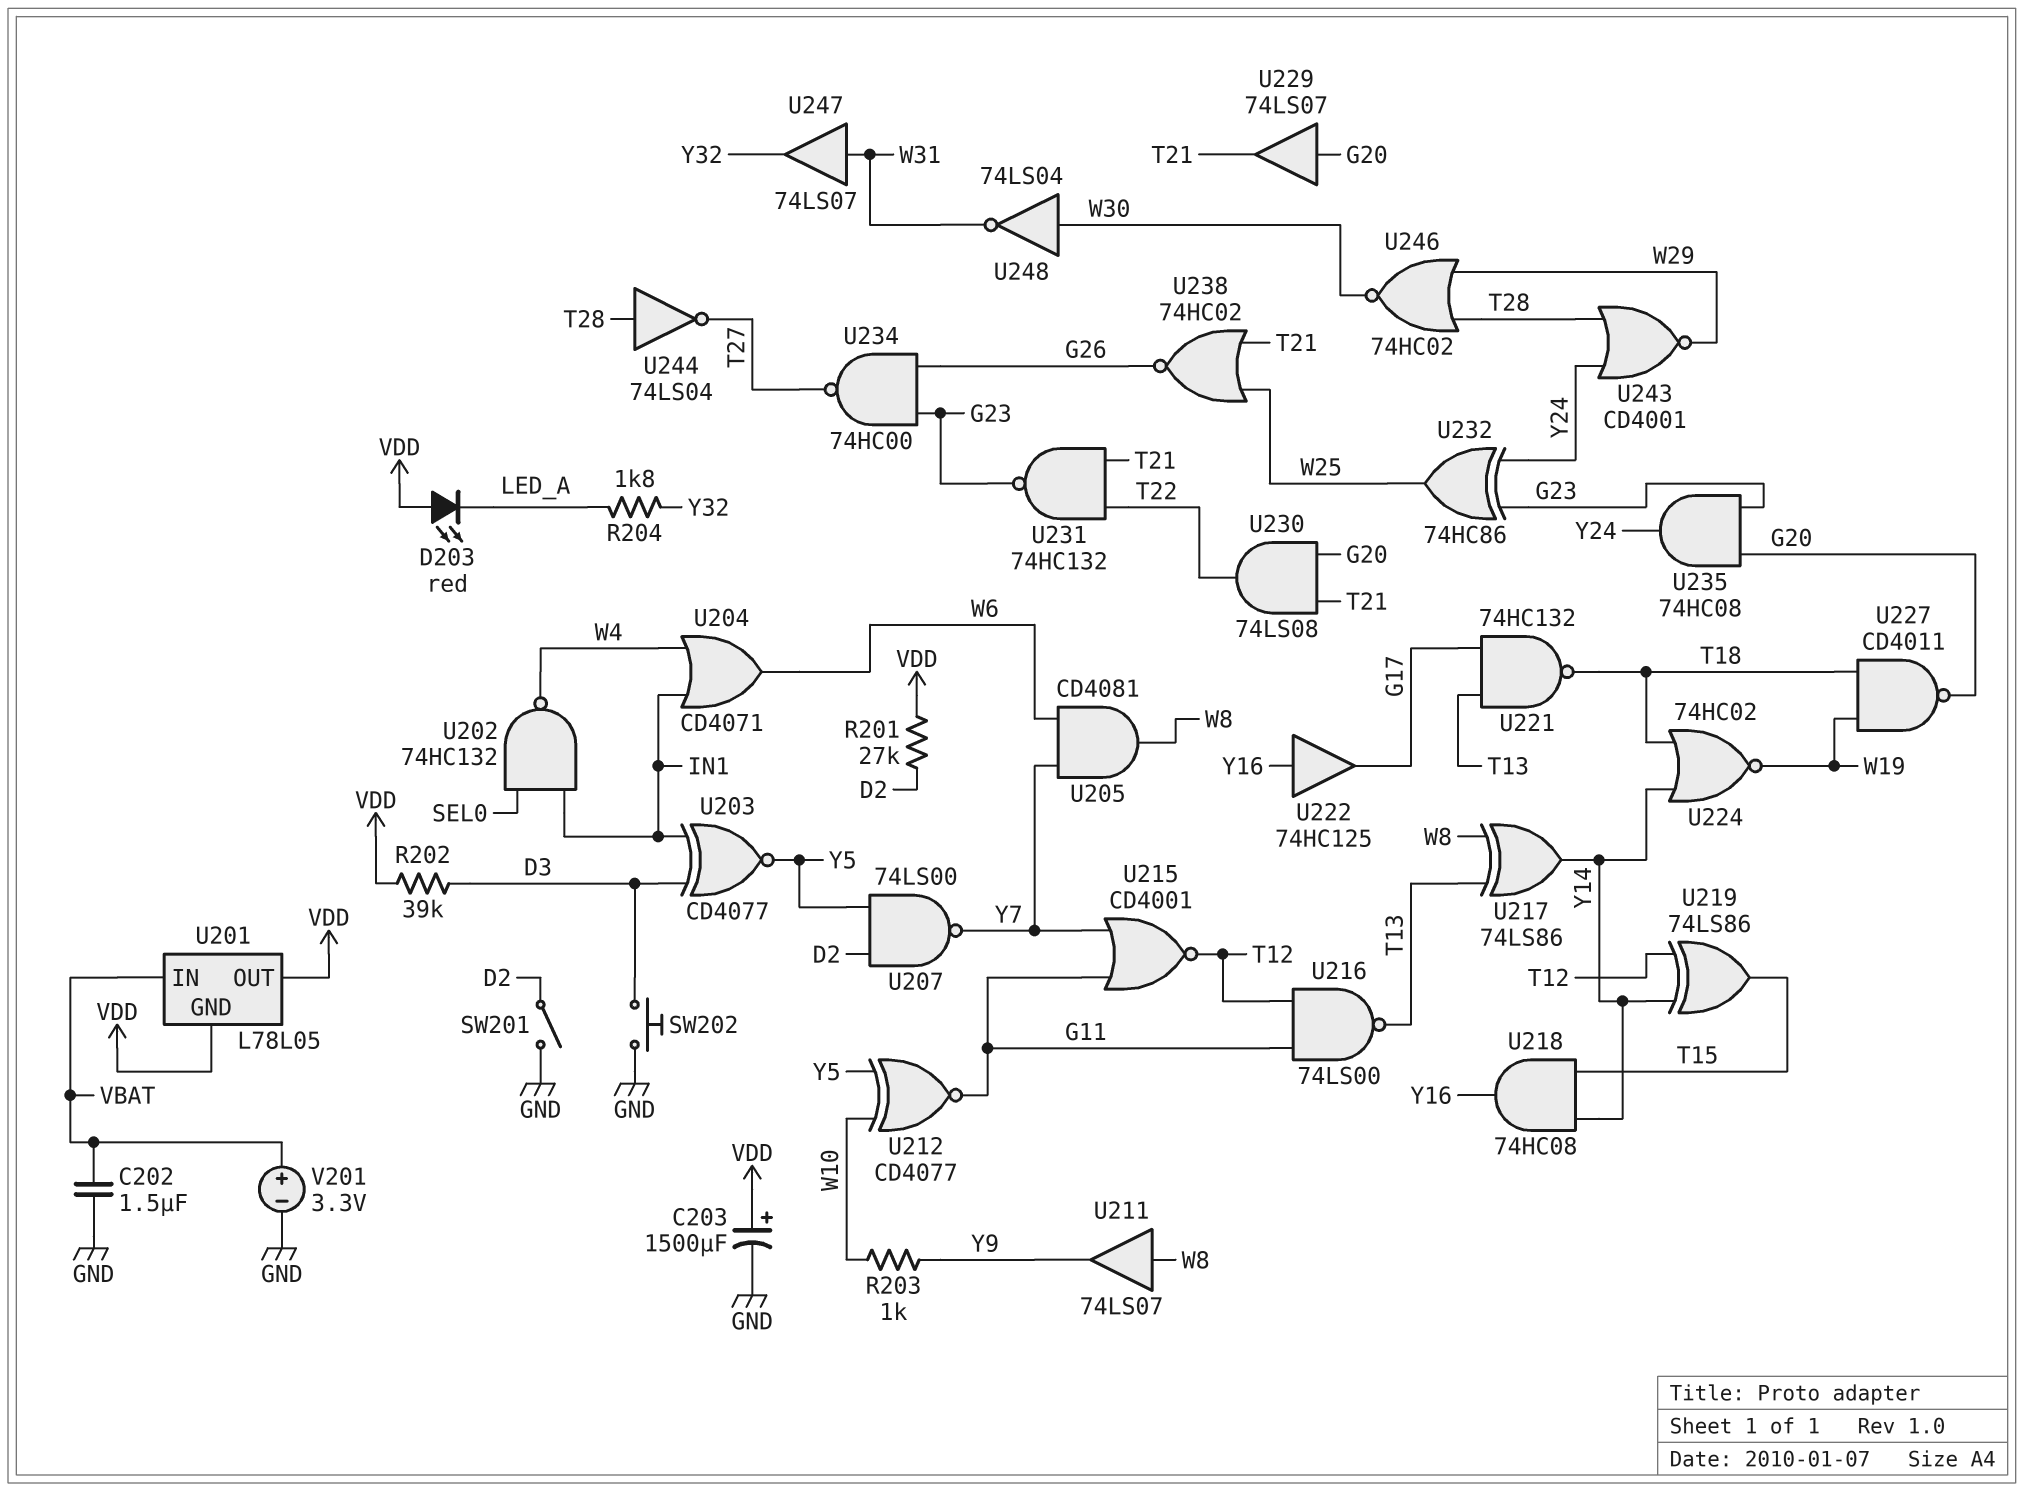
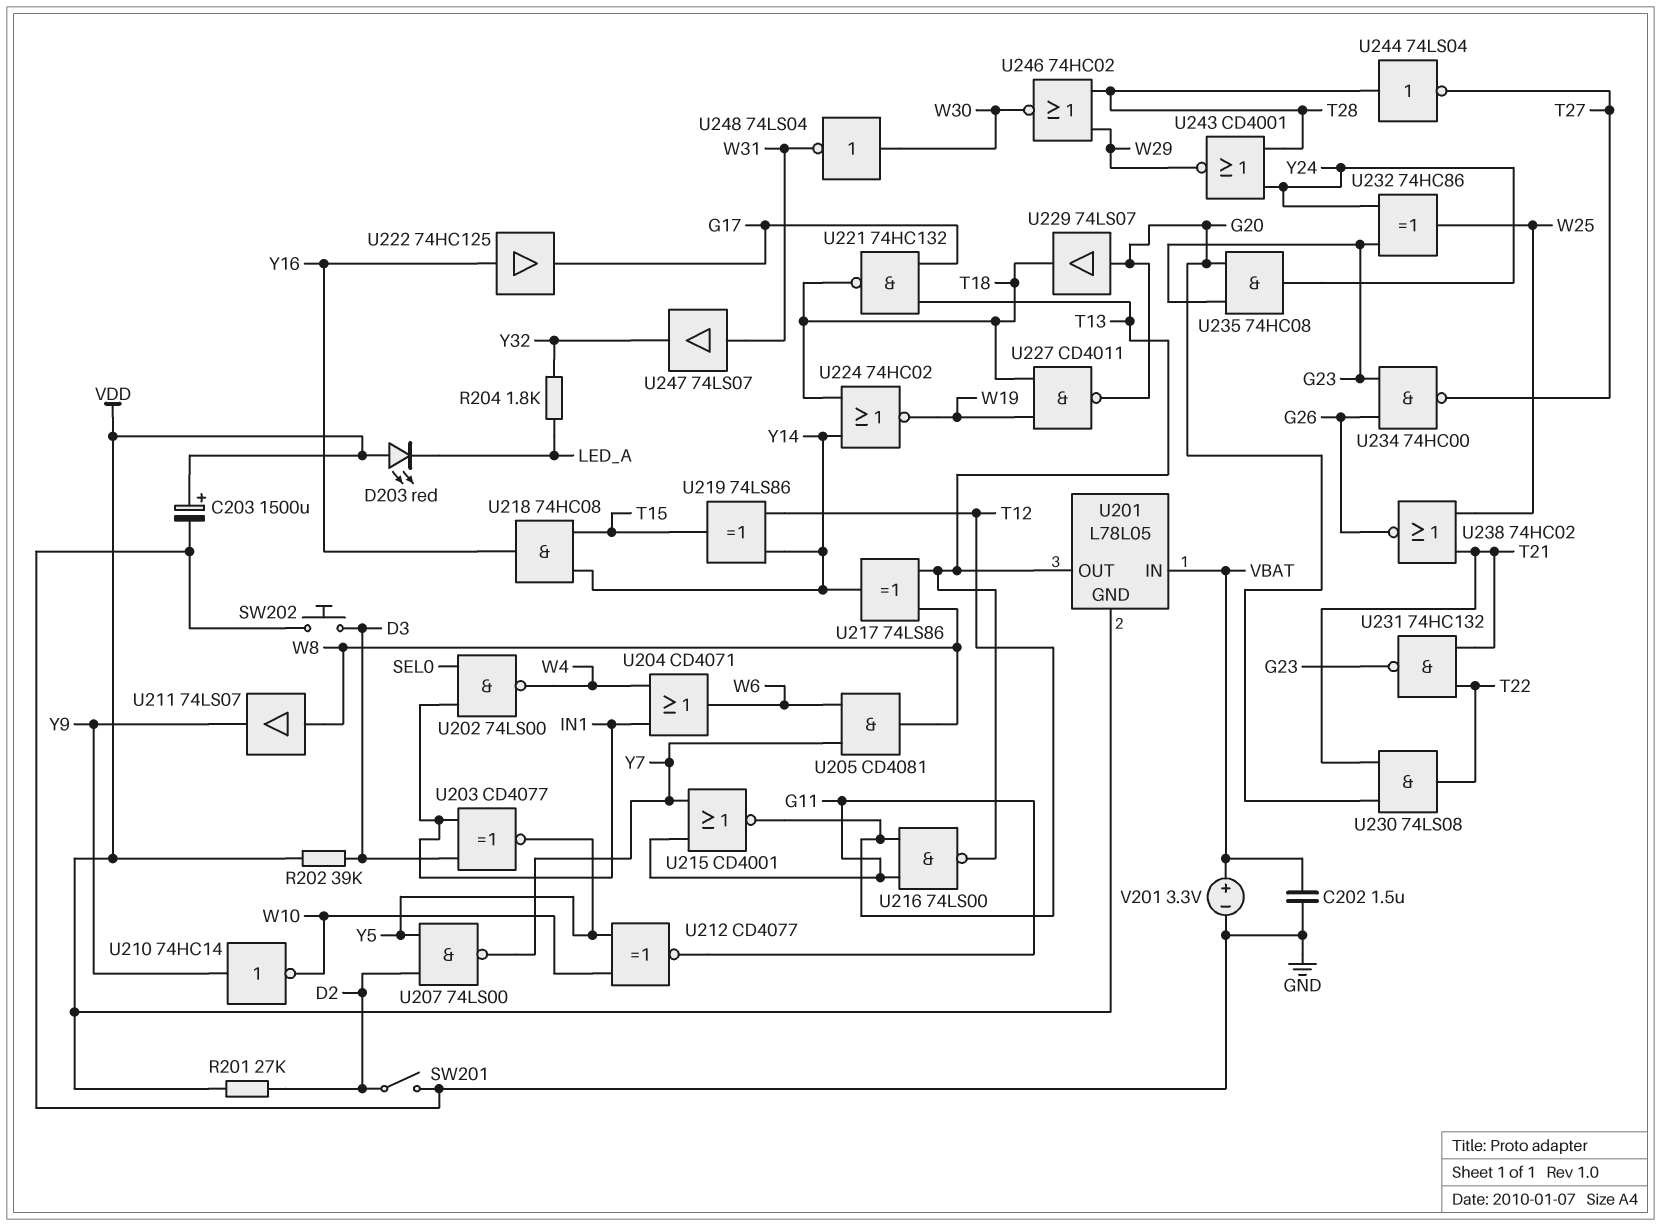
R203: 1k (W10, Y9) -> none
U201 pin OUT: VDD -> T13
U202: NAND 74HC132 (in IN1, in SEL0, out W4) -> NAND 74LS00 (in IN1, in SEL0, out W4)
U210: none -> NOT 74HC14 (in Y9, out W10)
U229: buffer 74LS07 (in G20, out T21) -> buffer 74LS07 (in G20, out T18)

